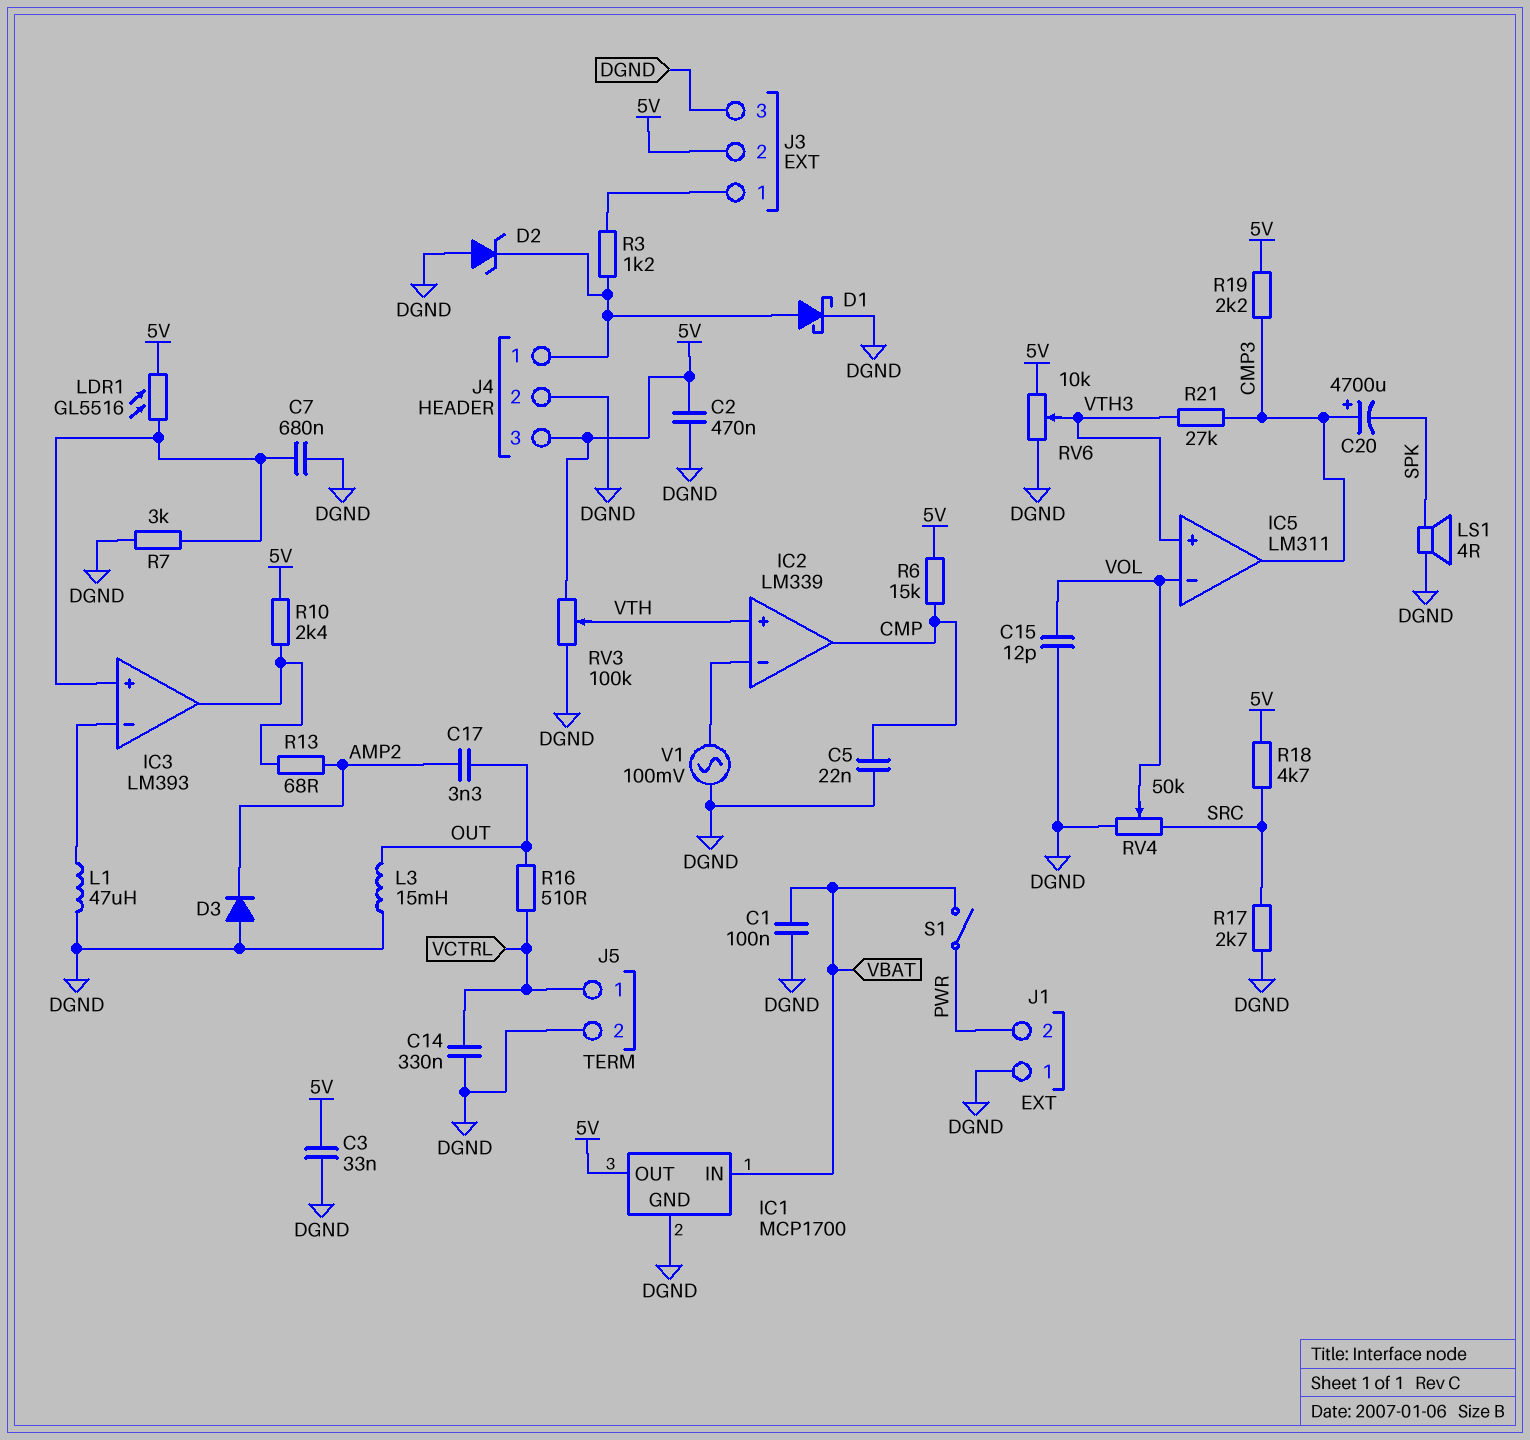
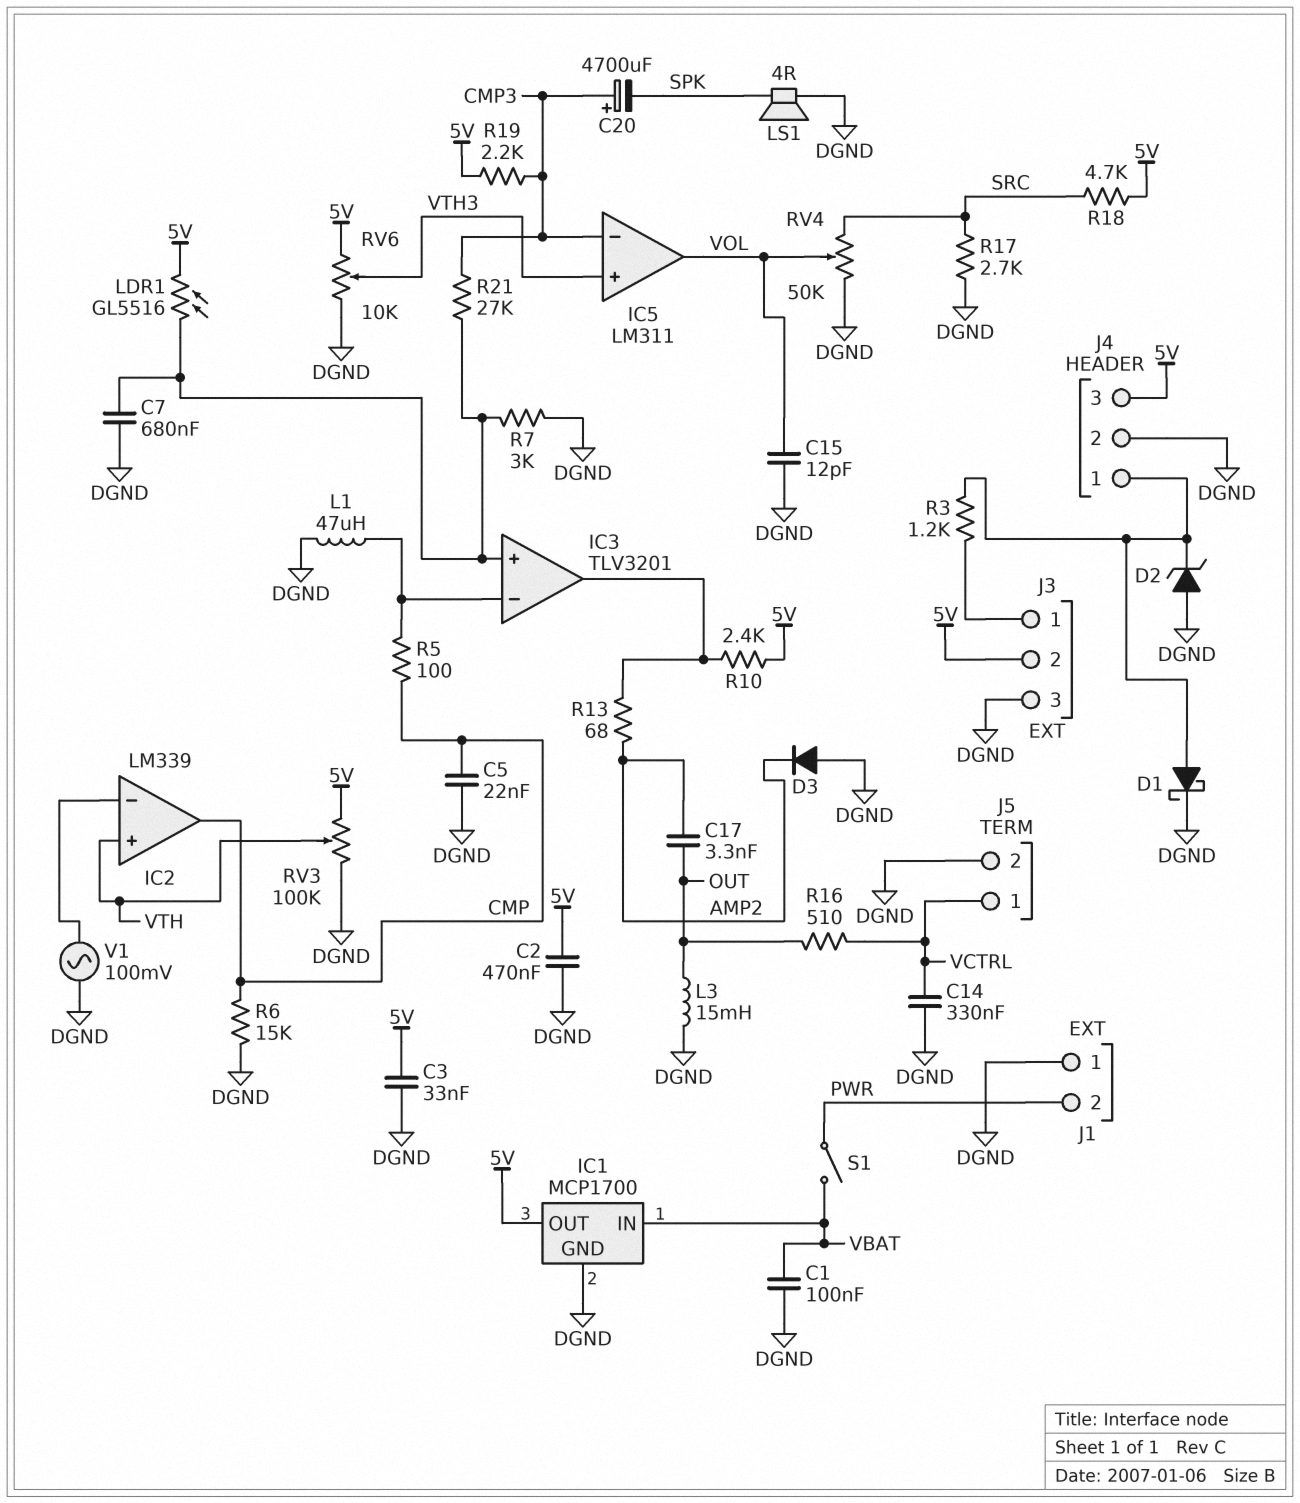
IC3: LM393 -> TLV3201
IC5 pin in-: VOL -> CMP3
IC5 pin out: CMP3 -> VOL
R5: none -> 100 (CMP, IC3/in-)
R6: 15k (5V, CMP) -> 15k (CMP, DGND)
R21: 27k (CMP3, VTH3) -> 27k (CMP3, IC3/in+)

